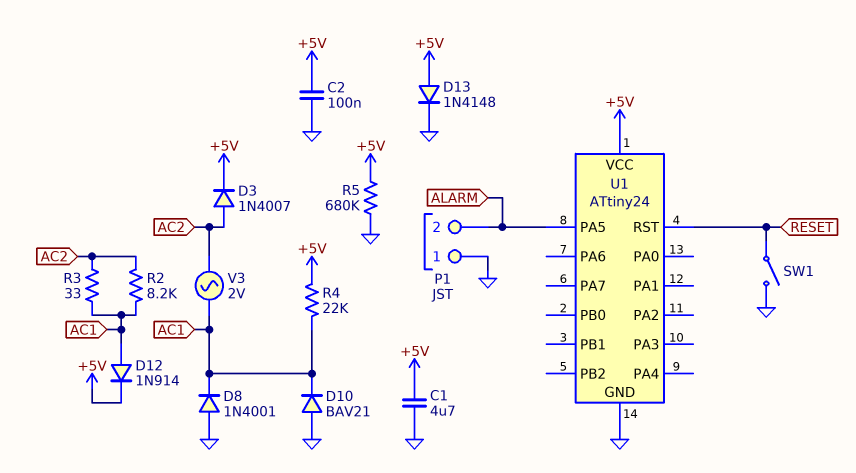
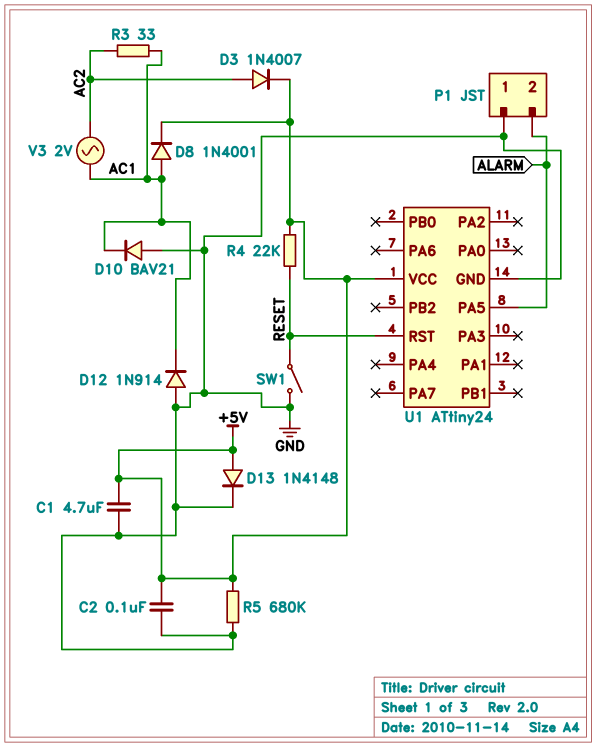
D8: diode 1N4001 (A GND, K AC1) -> diode 1N4001 (A AC1, K +5V)
D12: diode 1N914 (A AC1, K +5V) -> diode 1N914 (A GND, K AC1)
R2: 8.2k (AC1, AC2) -> none
R4: 22k (+5V, AC1) -> 22k (+5V, RESET)

